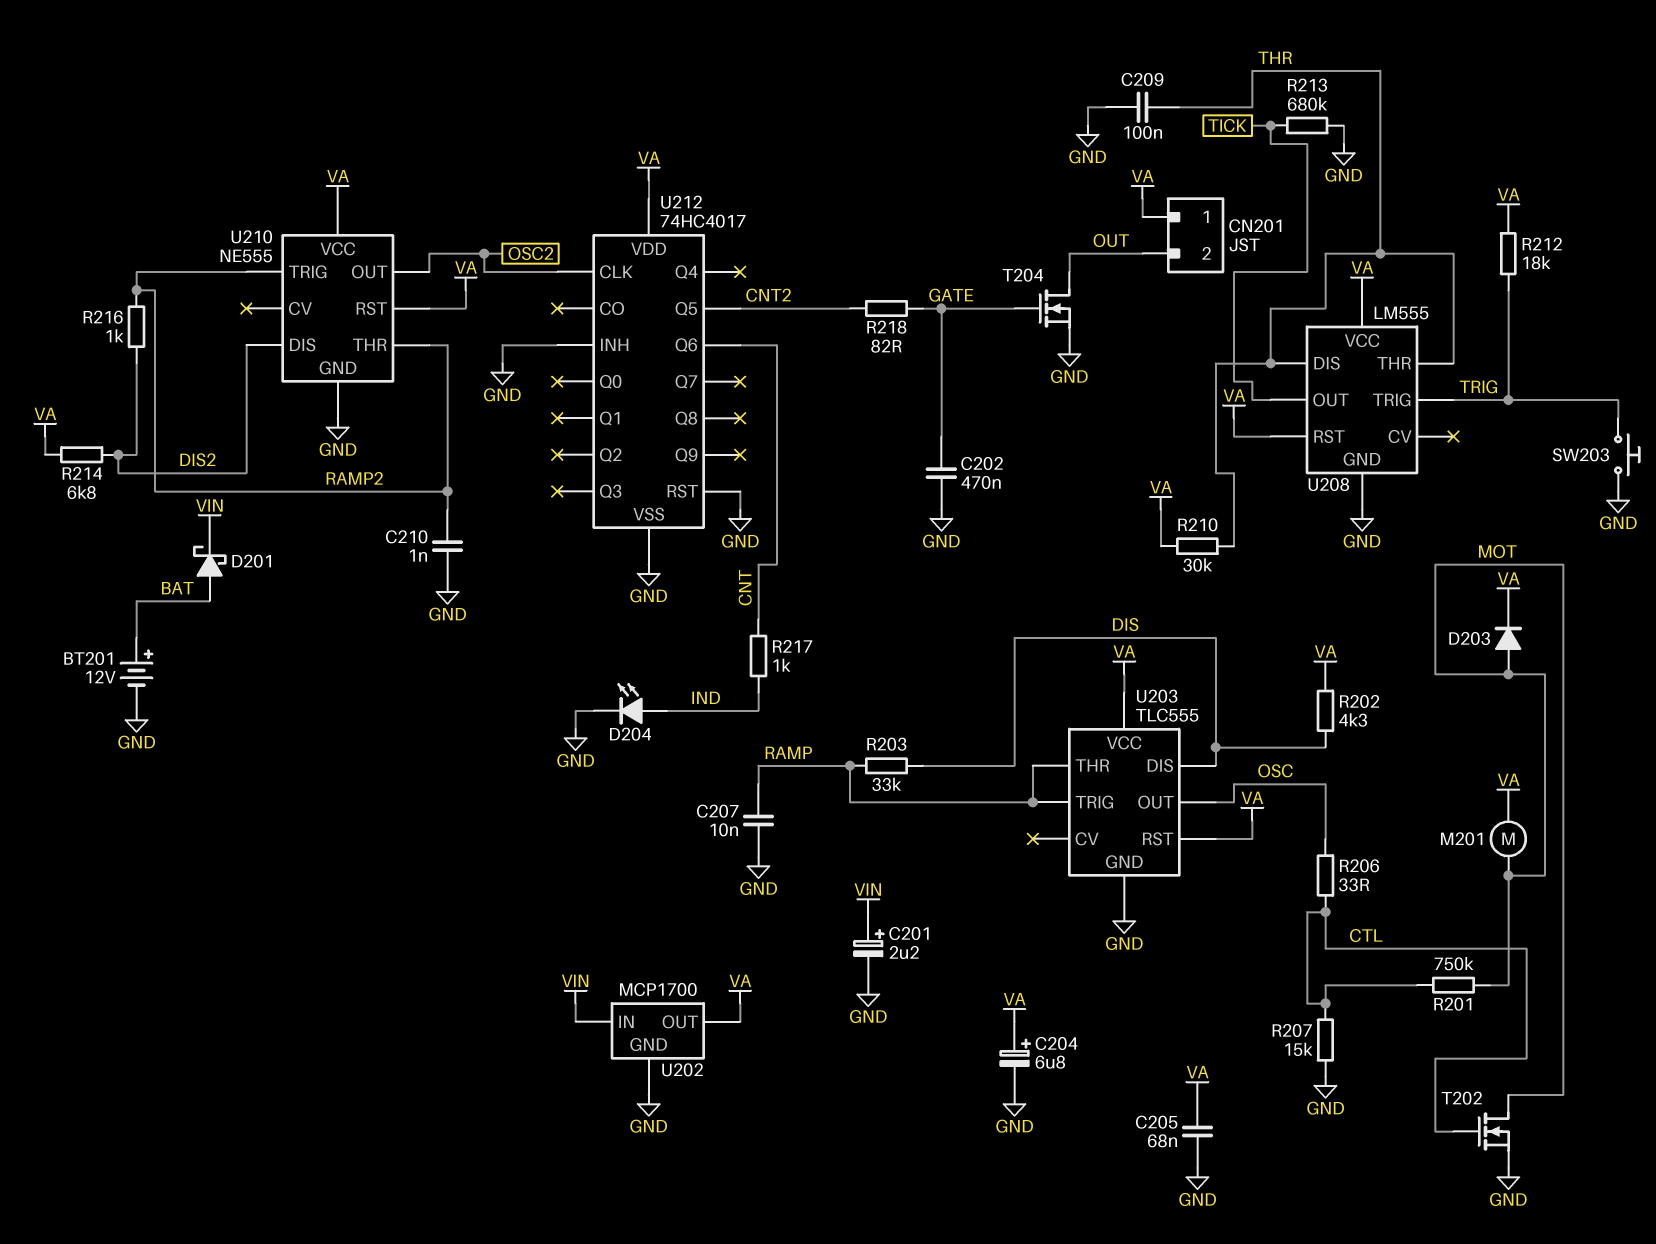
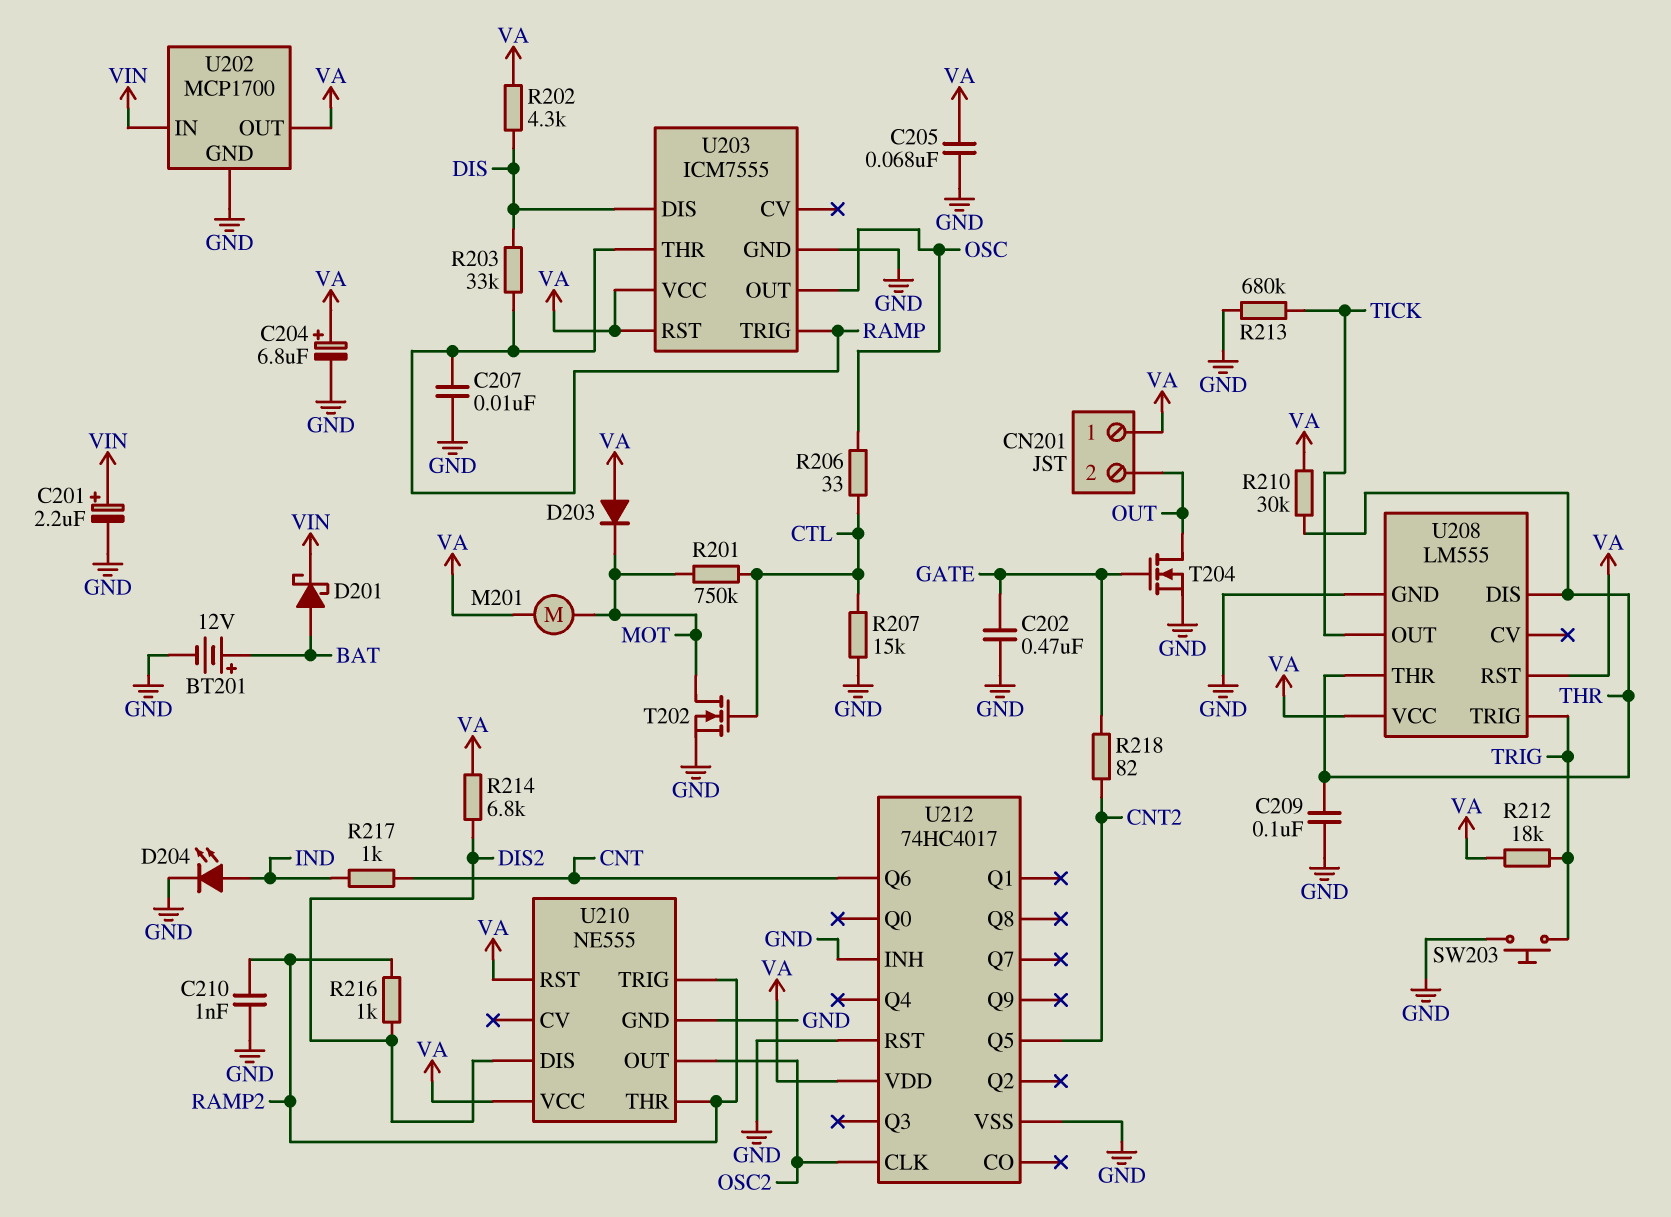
D203: diode (A MOT, K VA) -> diode (A VA, K MOT)
U203: TLC555 -> ICM7555

